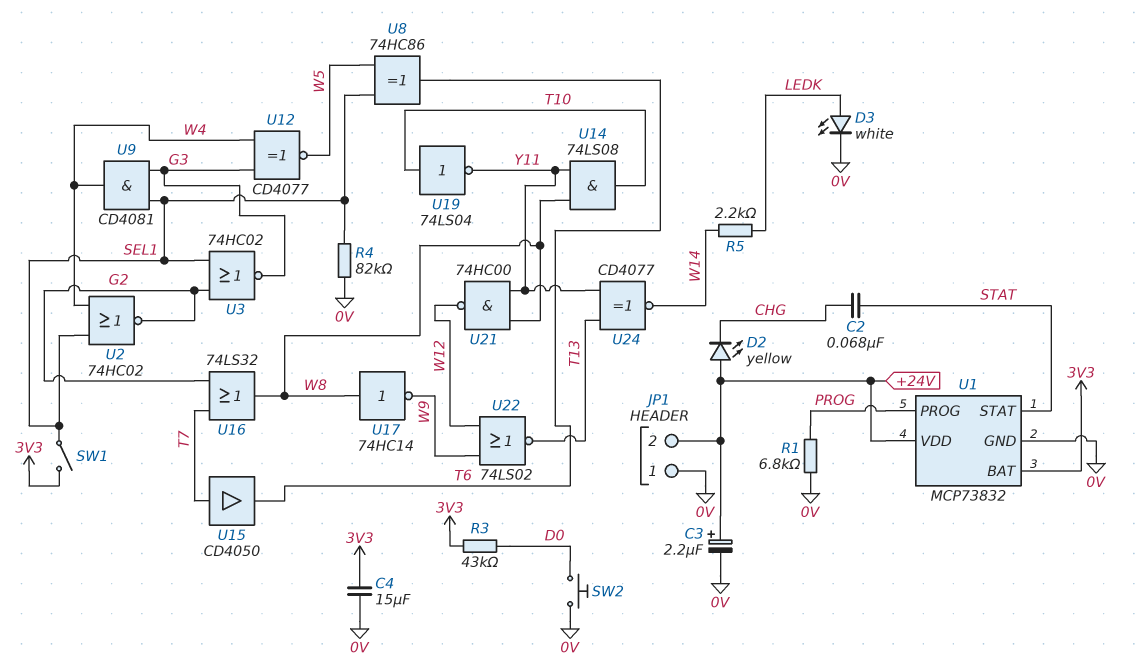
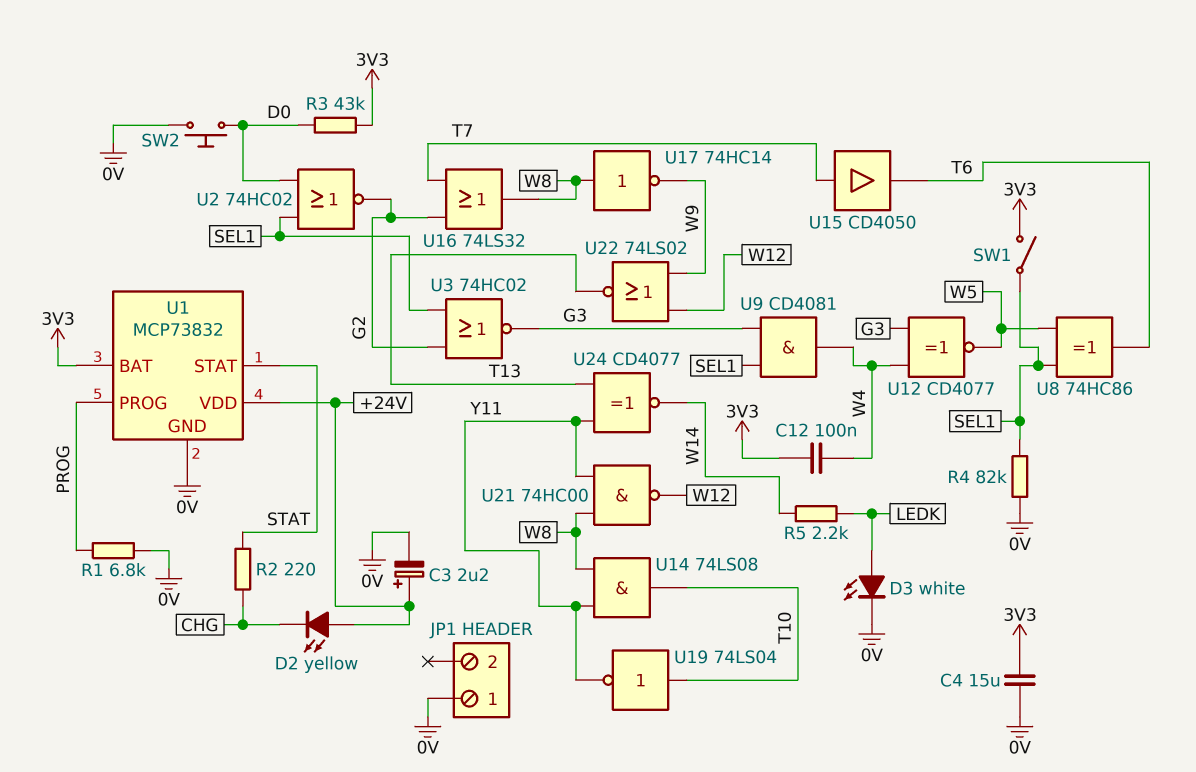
C2: 68nF (CHG, STAT) -> none
C12: none -> 100nF (3V3, W4)
JP1 pin 2: +24V -> none
R2: none -> 220 (CHG, STAT)
U2: NOR 74HC02 (in SEL1, in W4, out G2) -> NOR 74HC02 (in D0, in SEL1, out G2)

